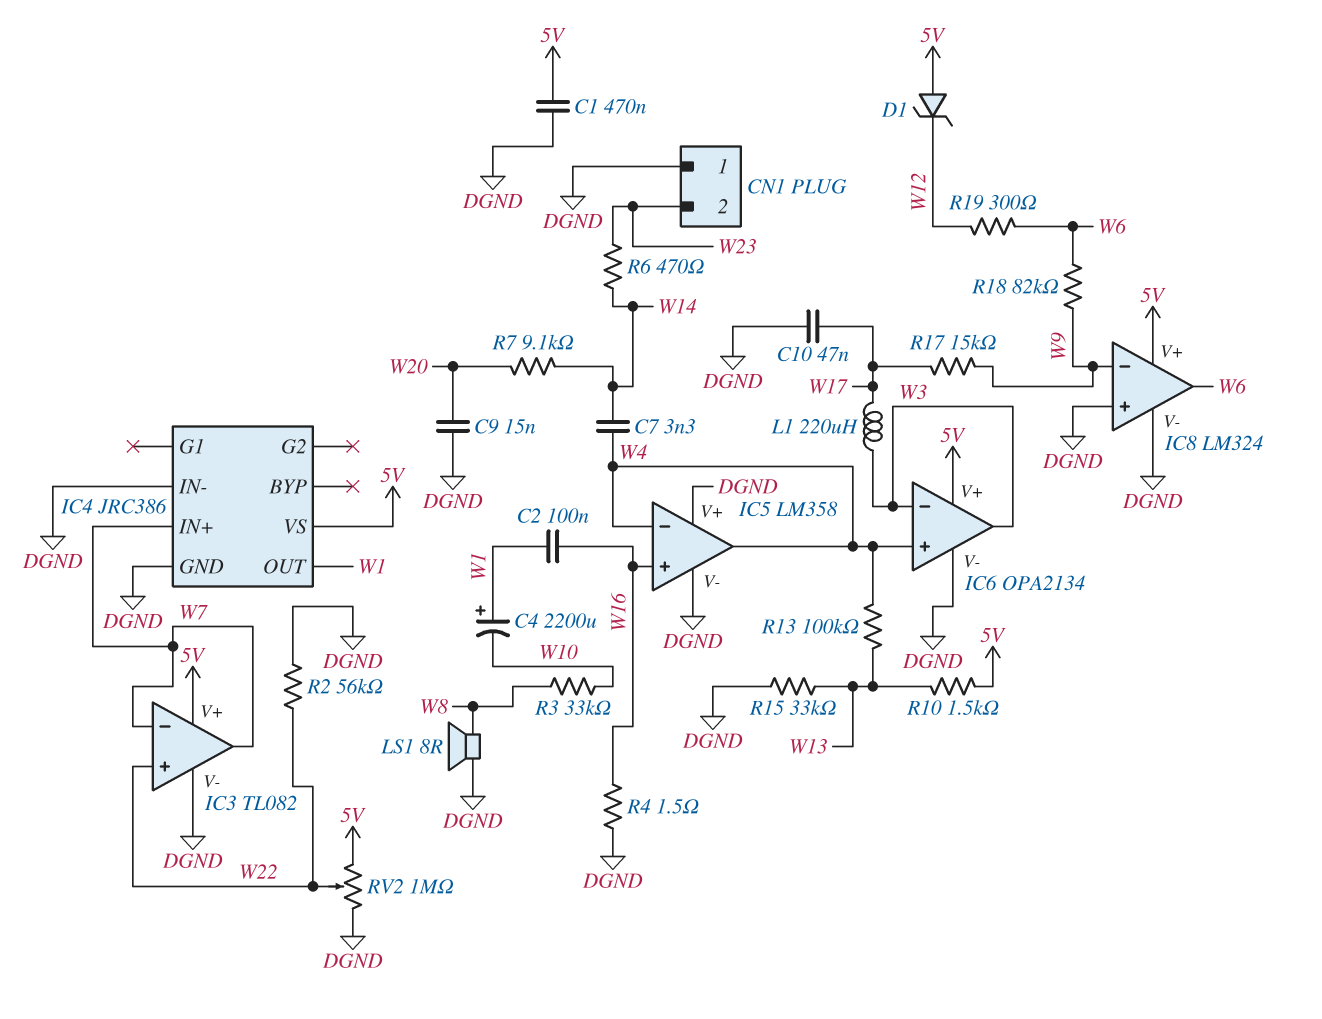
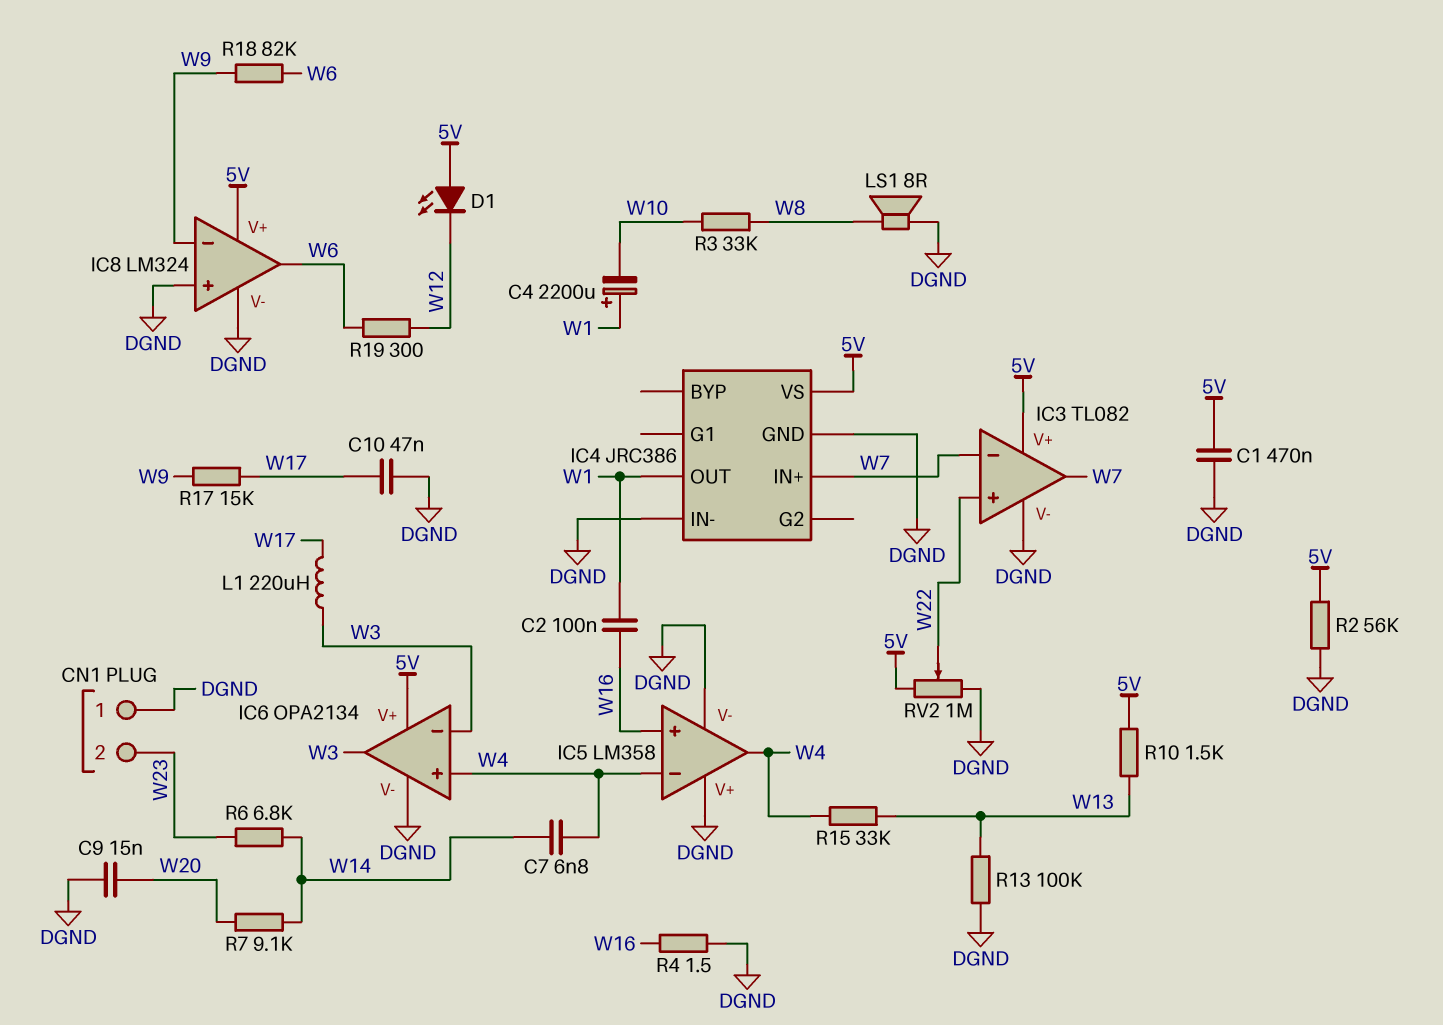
C7: 3.3nF (W4, W14) -> 6.8nF (W4, W14)
D1: zener (A 5V, K W12) -> LED (A 5V, K W12)
R2: 56k (DGND, W22) -> 56k (5V, DGND)
R6: 470 (W14, W23) -> 6.8k (W14, W23)
R13: 100k (W4, W13) -> 100k (DGND, W13)
R15: 33k (DGND, W13) -> 33k (W4, W13)

